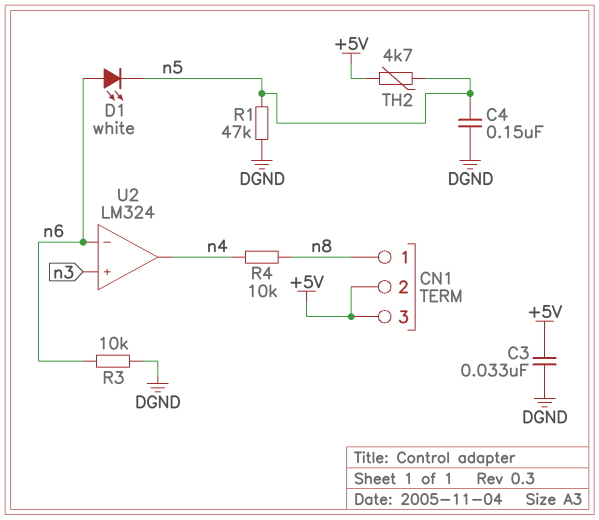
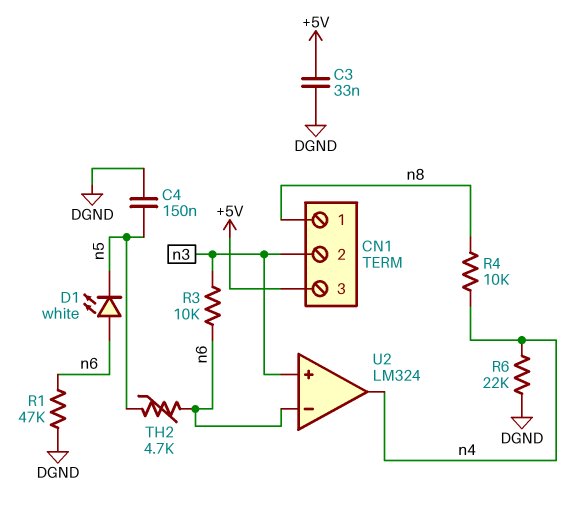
CN1 pin 2: +5V -> n3
R1: 47k (DGND, n5) -> 47k (DGND, n6)
R3: 10k (DGND, n6) -> 10k (n3, n6)
R6: none -> 22k (DGND, n4)
TH2: 4.7k (+5V, n5) -> 4.7k (n5, n6)

